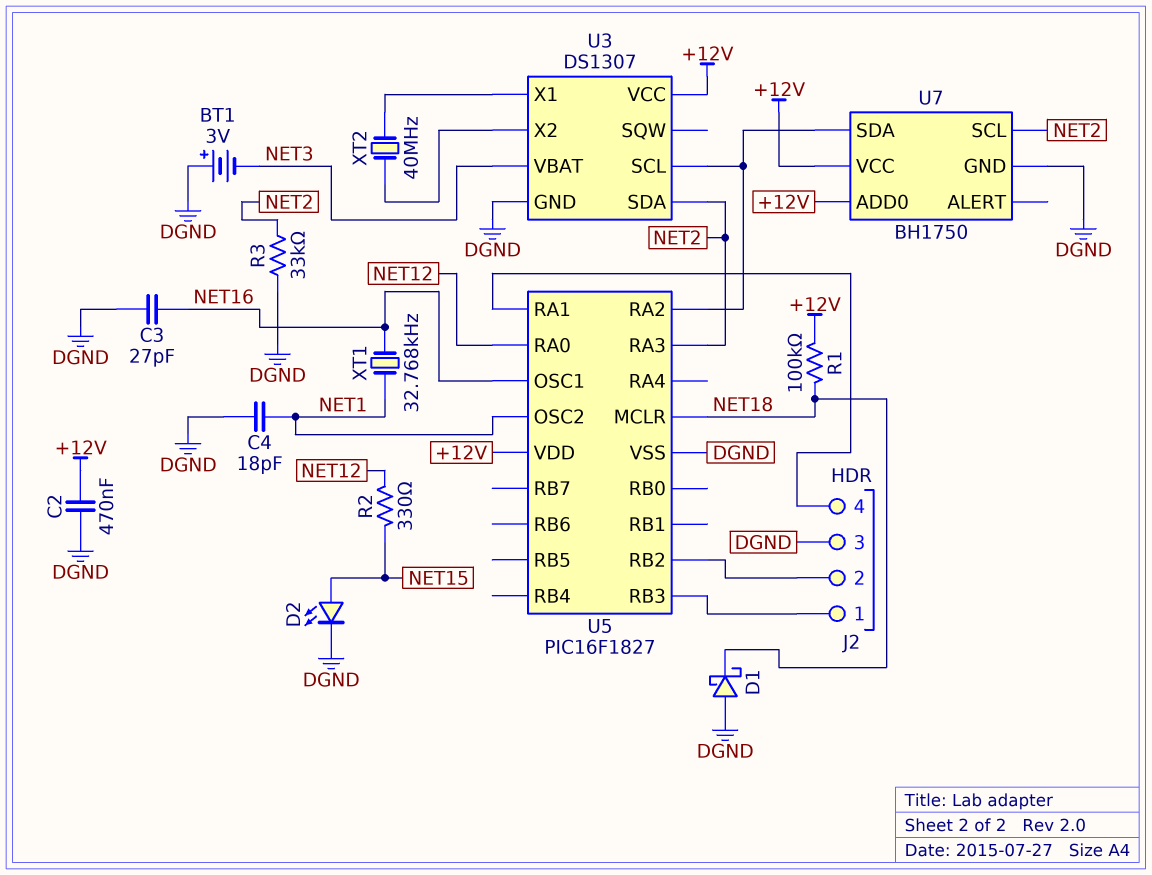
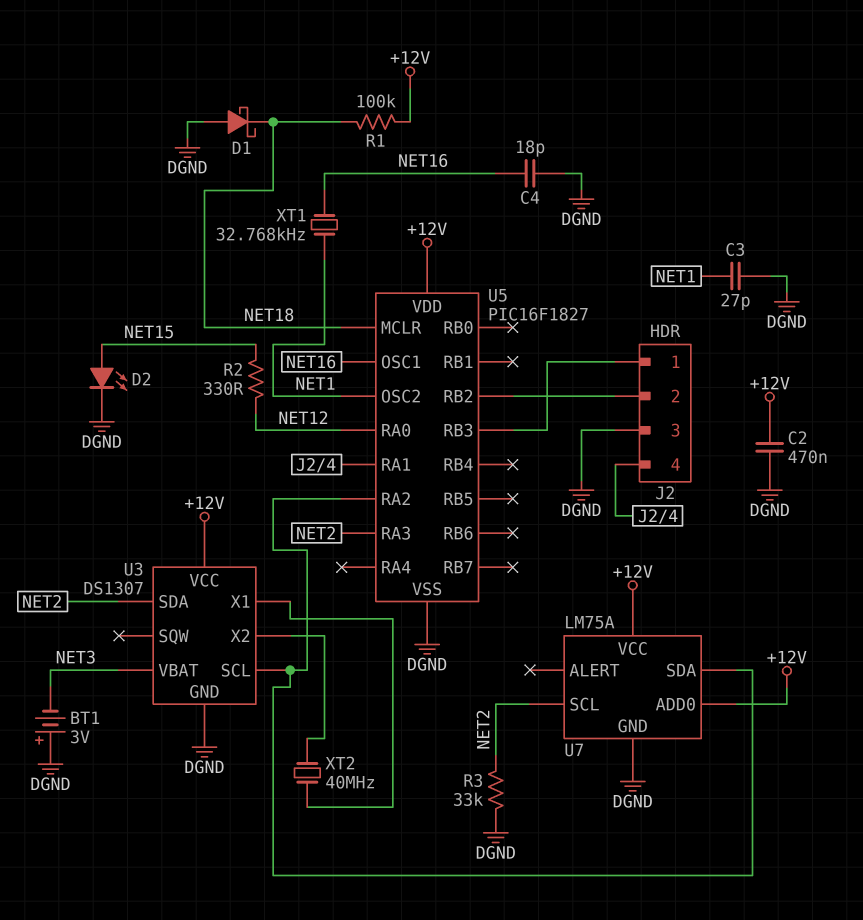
C3: 27pF (DGND, NET16) -> 27pF (DGND, NET1)
C4: 18pF (DGND, NET1) -> 18pF (DGND, NET16)
U7: BH1750 -> LM75A

